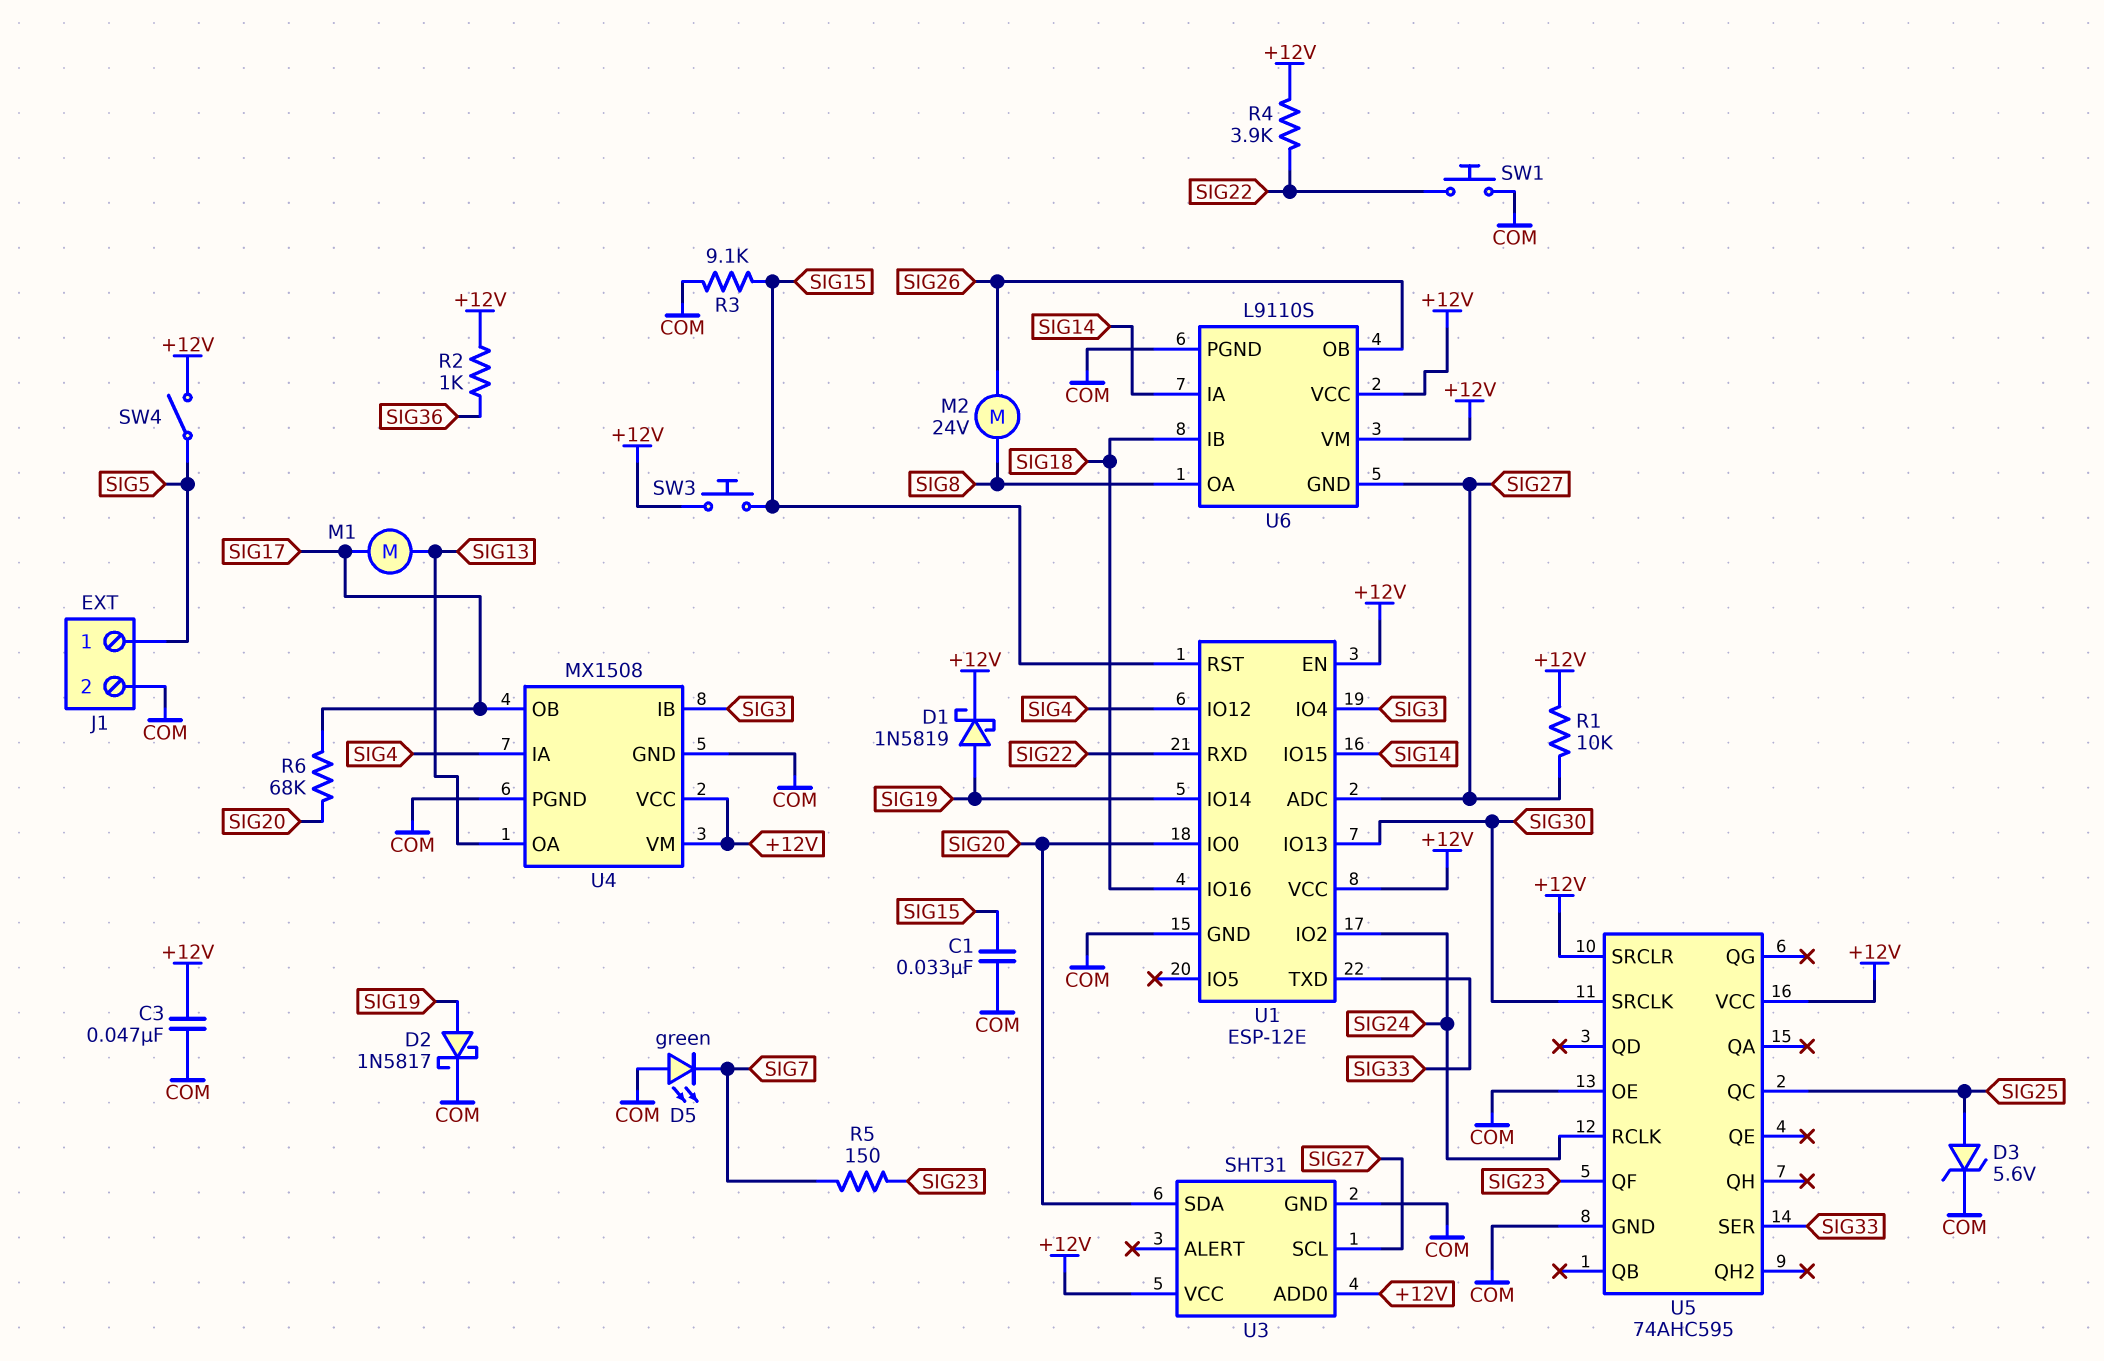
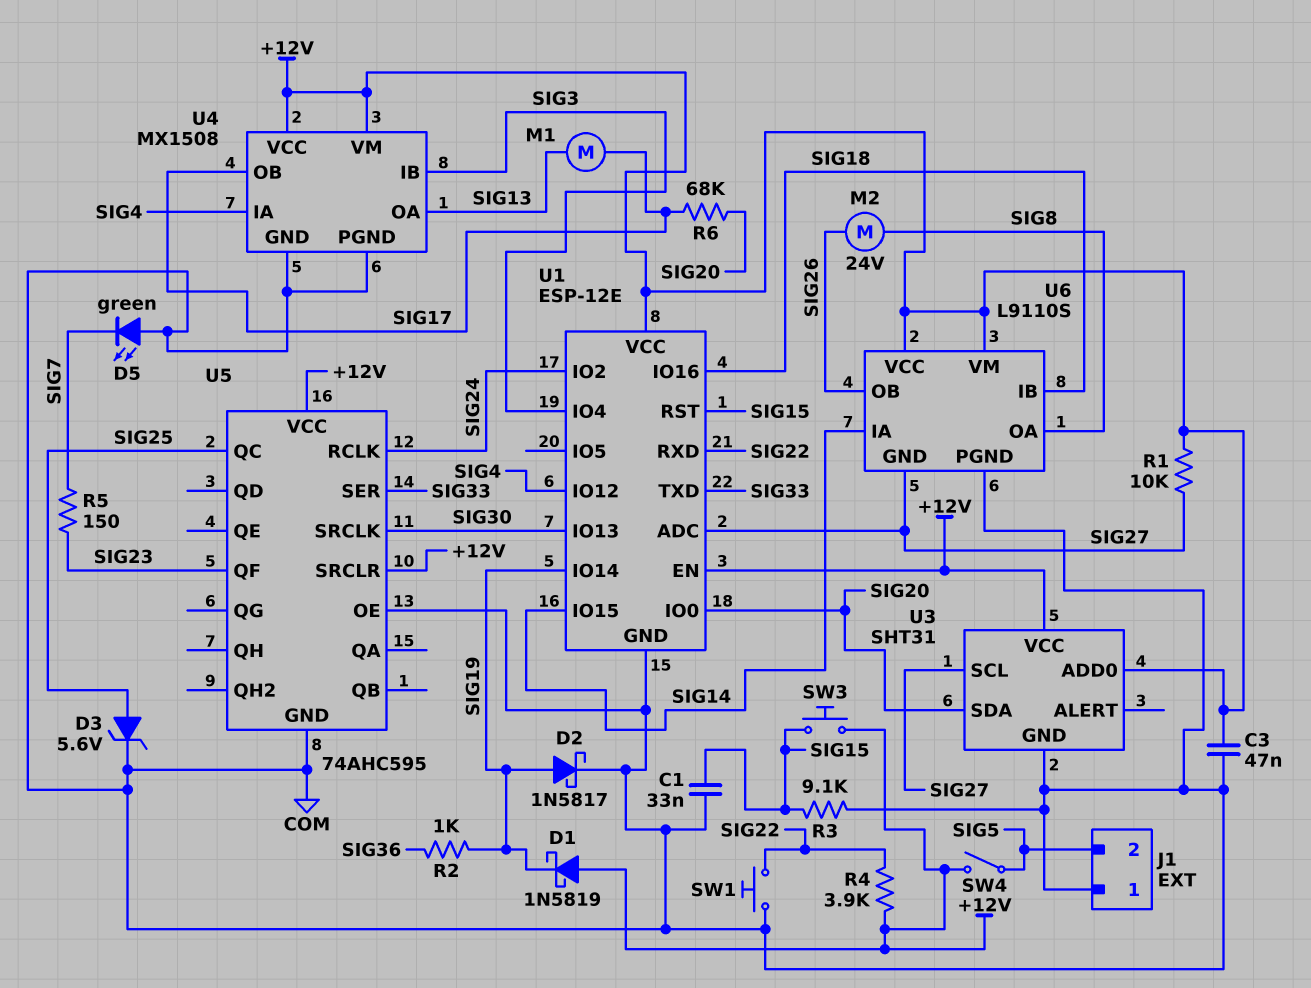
D1: schottky 1N5819 (A SIG19, K +12V) -> schottky 1N5819 (A +12V, K SIG19)
J1 pin 1: SIG5 -> COM
J1 pin 2: COM -> SIG5
R2: 1k (+12V, SIG36) -> 1k (SIG19, SIG36)

